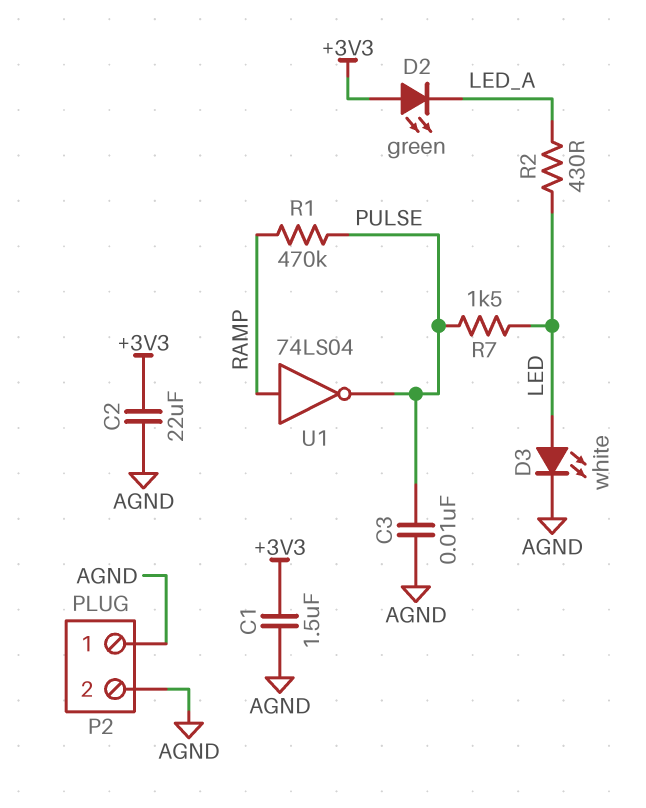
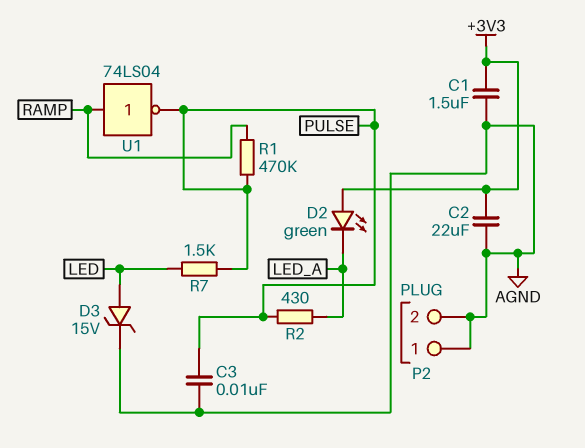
D3: LED white (A LED, K AGND) -> zener 15V (A LED, K AGND)
R2: 430 (LED, LED_A) -> 430 (LED_A, PULSE)

